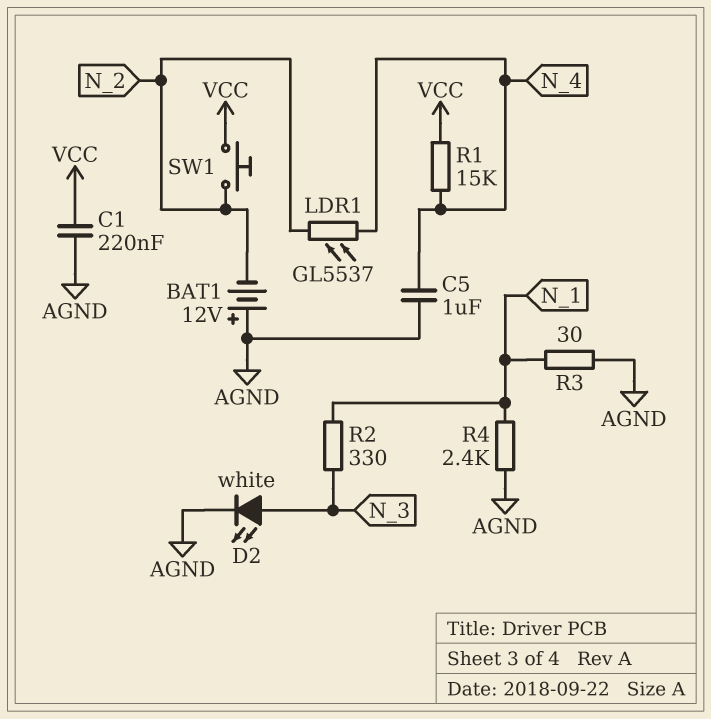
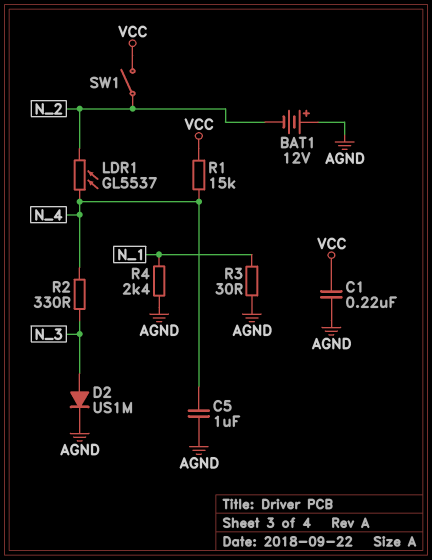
D2: LED white (A N_3, K AGND) -> diode US1M (A N_3, K AGND)
R2: 330 (N_1, N_3) -> 330 (N_3, N_4)
SW1: button (N_2, VCC) -> switch (N_2, VCC)

